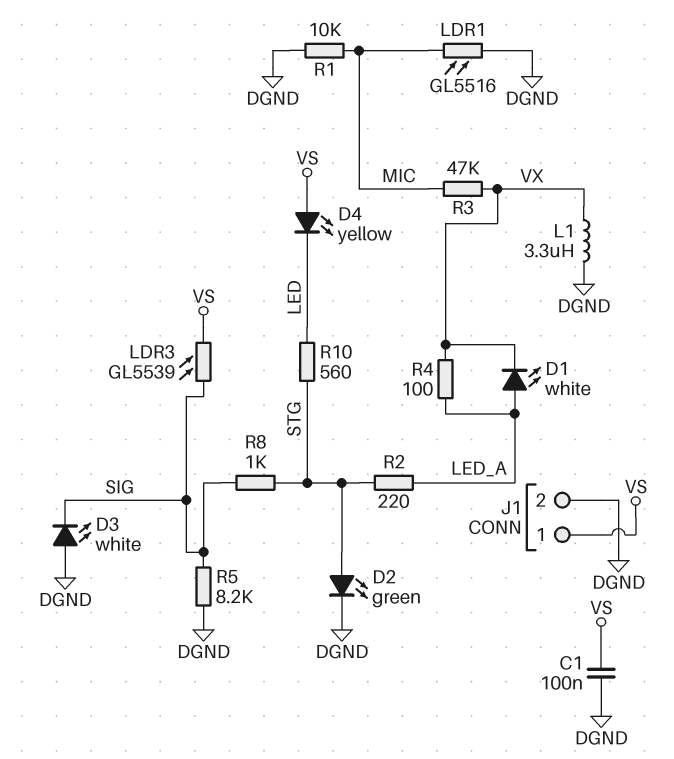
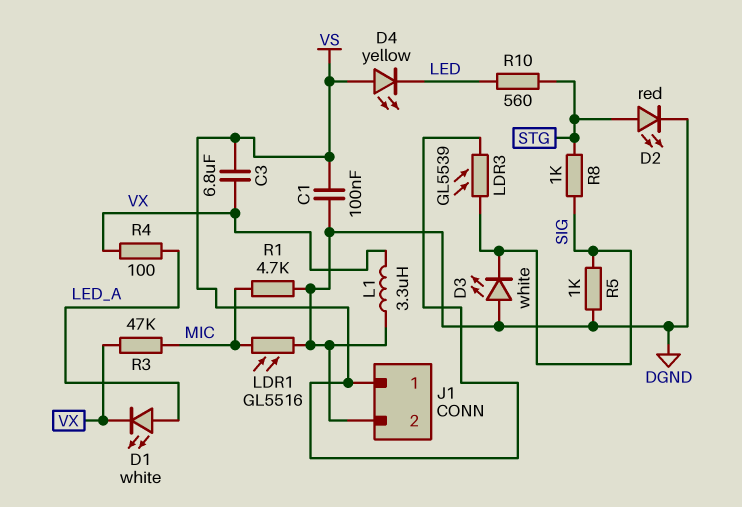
C3: none -> 6.8uF (VS, VX)
D2: LED green (A STG, K DGND) -> LED red (A STG, K DGND)
R1: 10k (DGND, MIC) -> 4.7k (DGND, MIC)
R2: 220 (LED_A, STG) -> none
R5: 8.2k (DGND, SIG) -> 1k (DGND, SIG)

